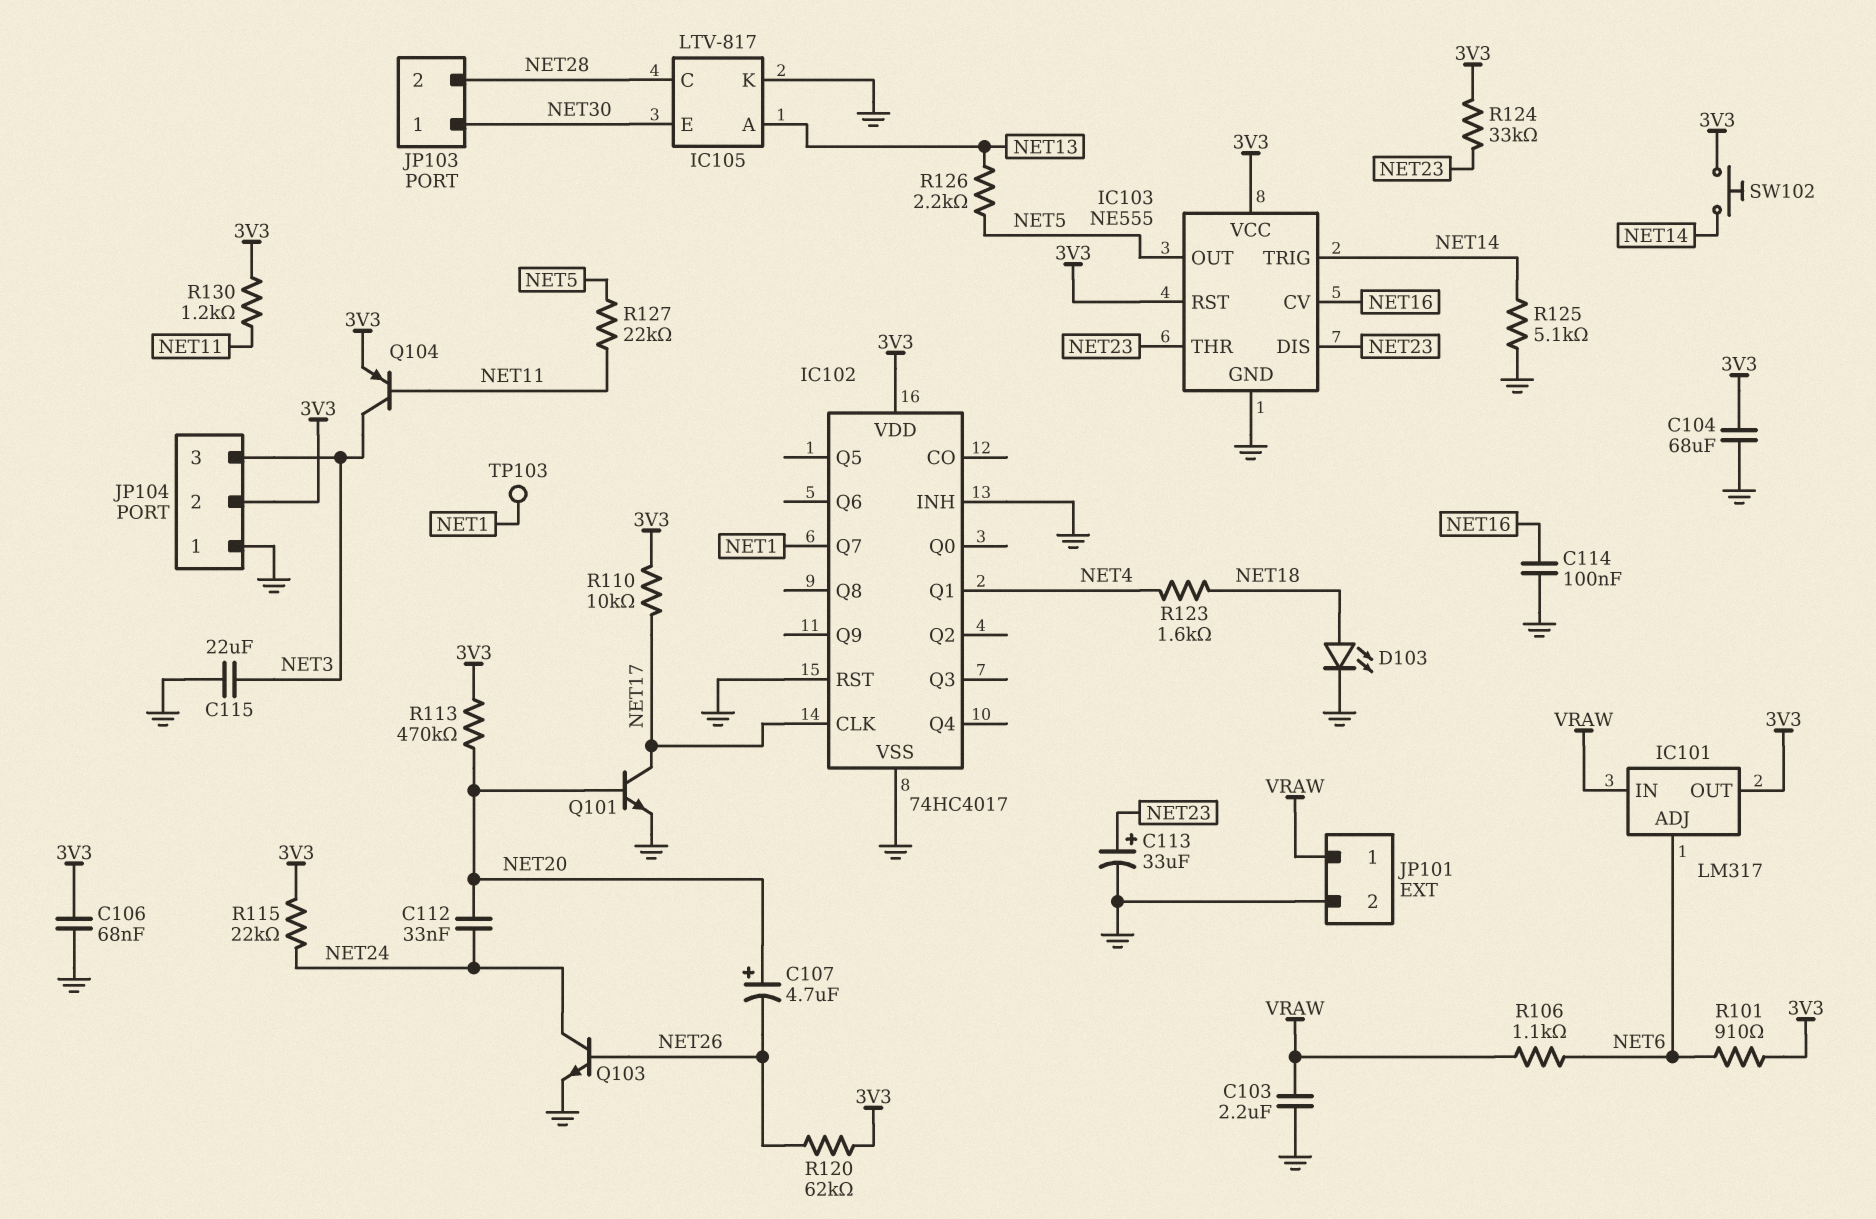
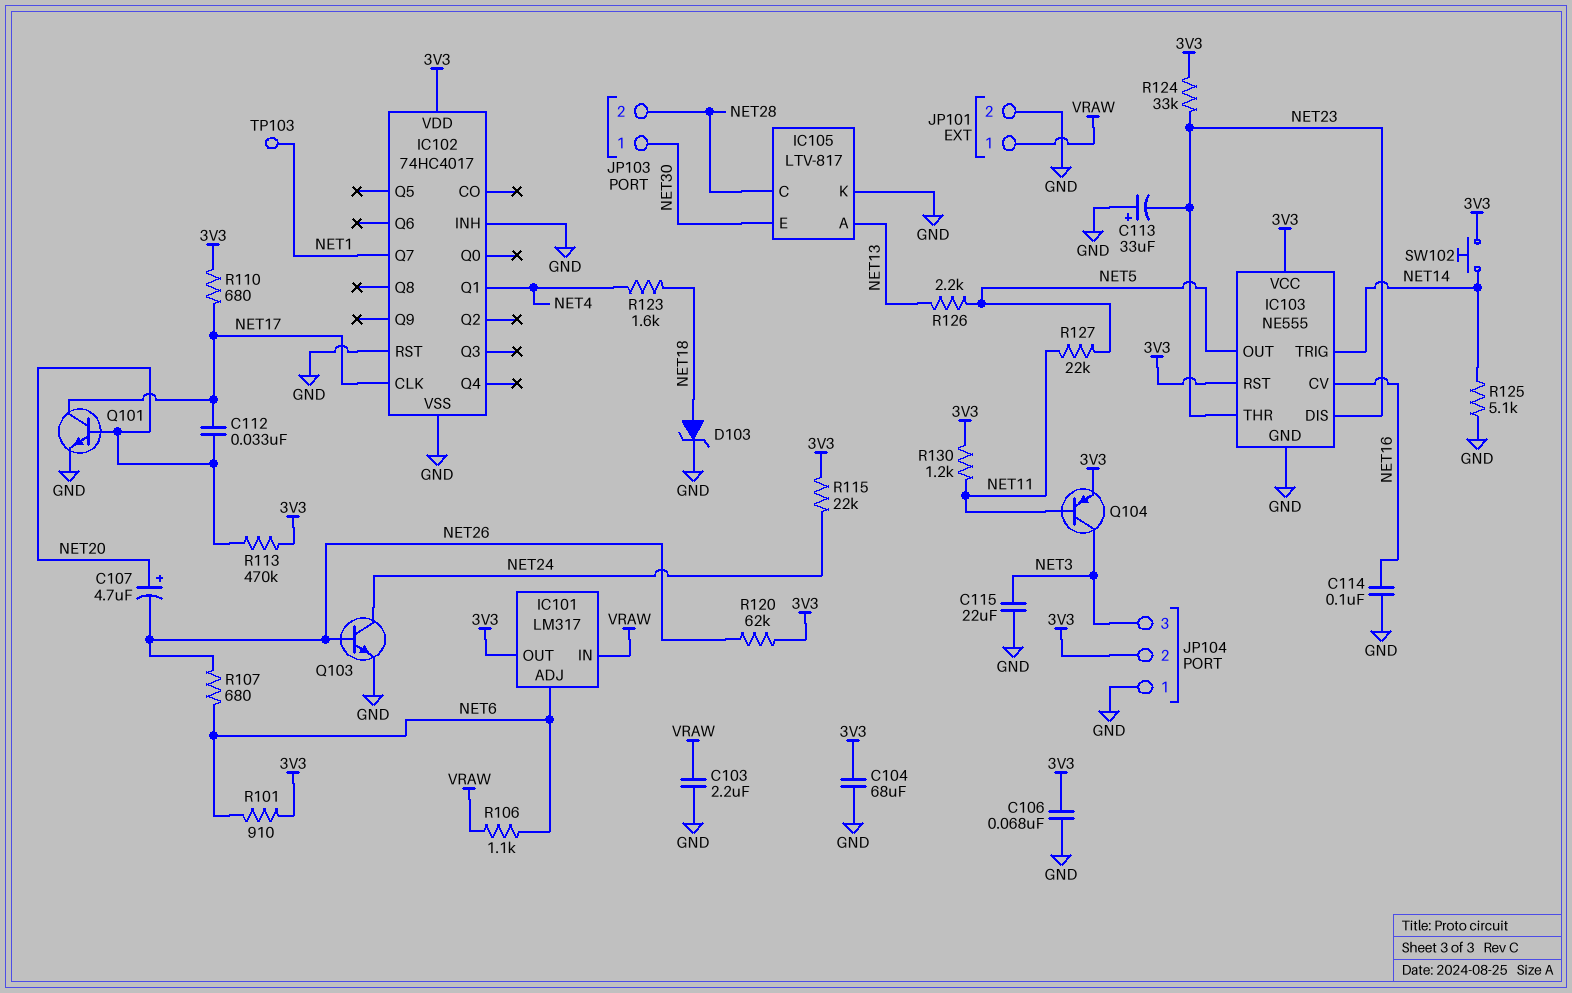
C112: 33nF (NET20, NET24) -> 33nF (NET17, NET20)
C113: 33uF (plus NET23, minus GND) -> 33uF (plus GND, minus NET23)
D103: LED (A NET18, K GND) -> zener (A NET18, K GND)
R107: none -> 680 (NET6, NET26)
R110: 10k (3V3, NET17) -> 680 (3V3, NET17)

